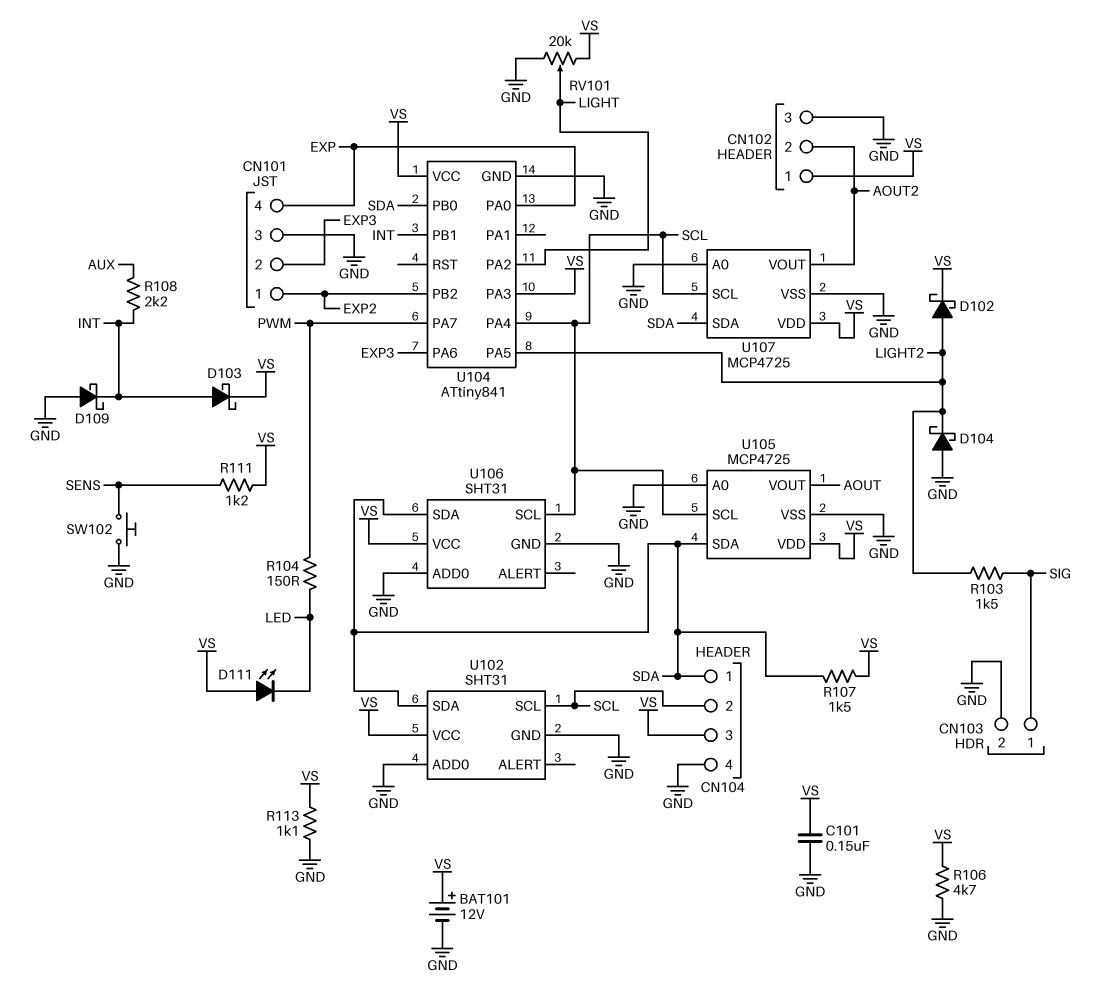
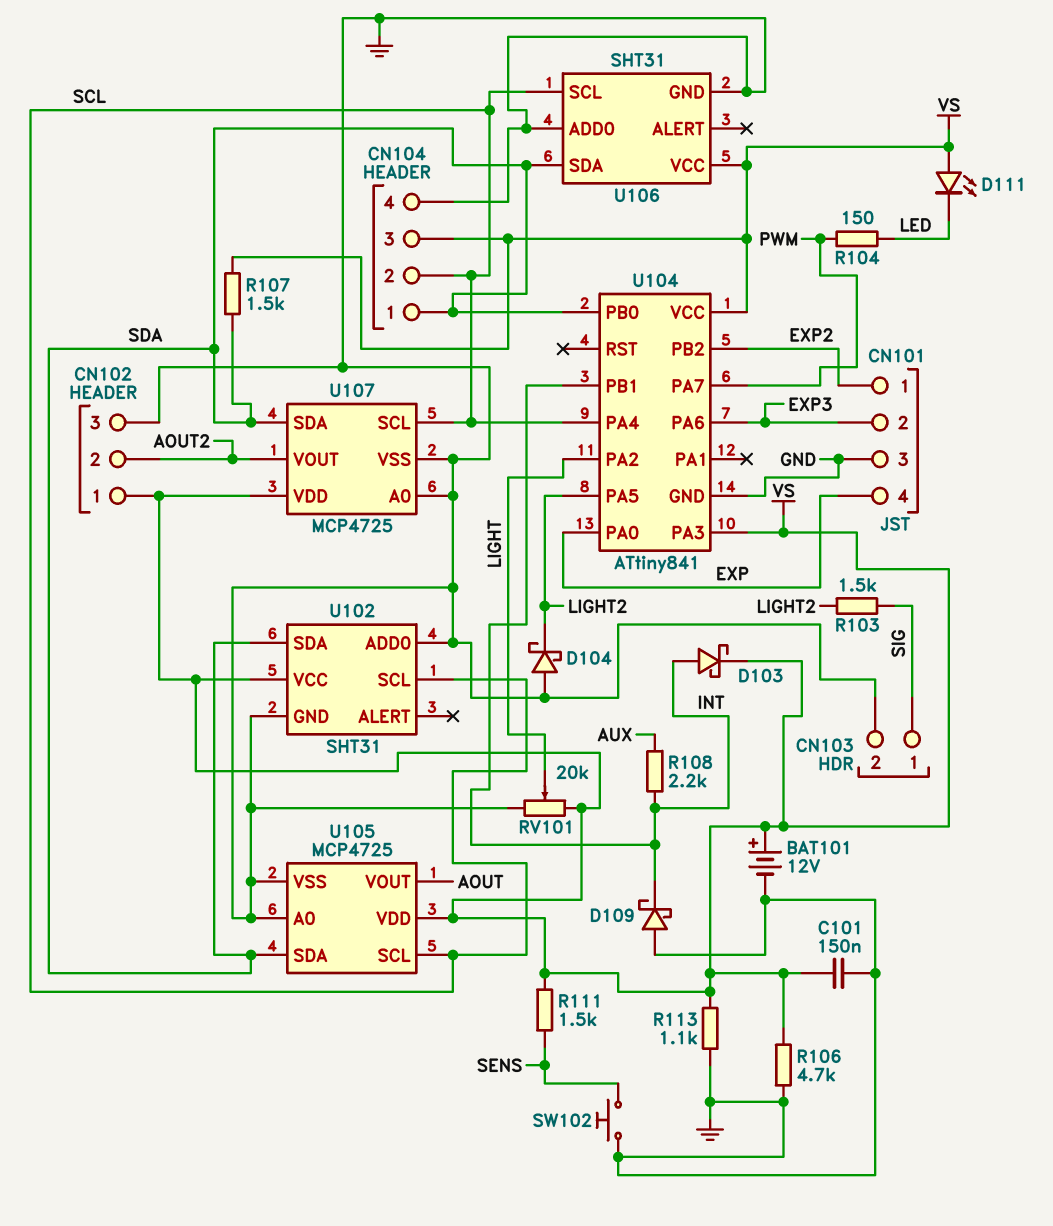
D102: schottky (A LIGHT2, K VS) -> none
R111: 1.2k (SENS, VS) -> 1.5k (SENS, VS)

